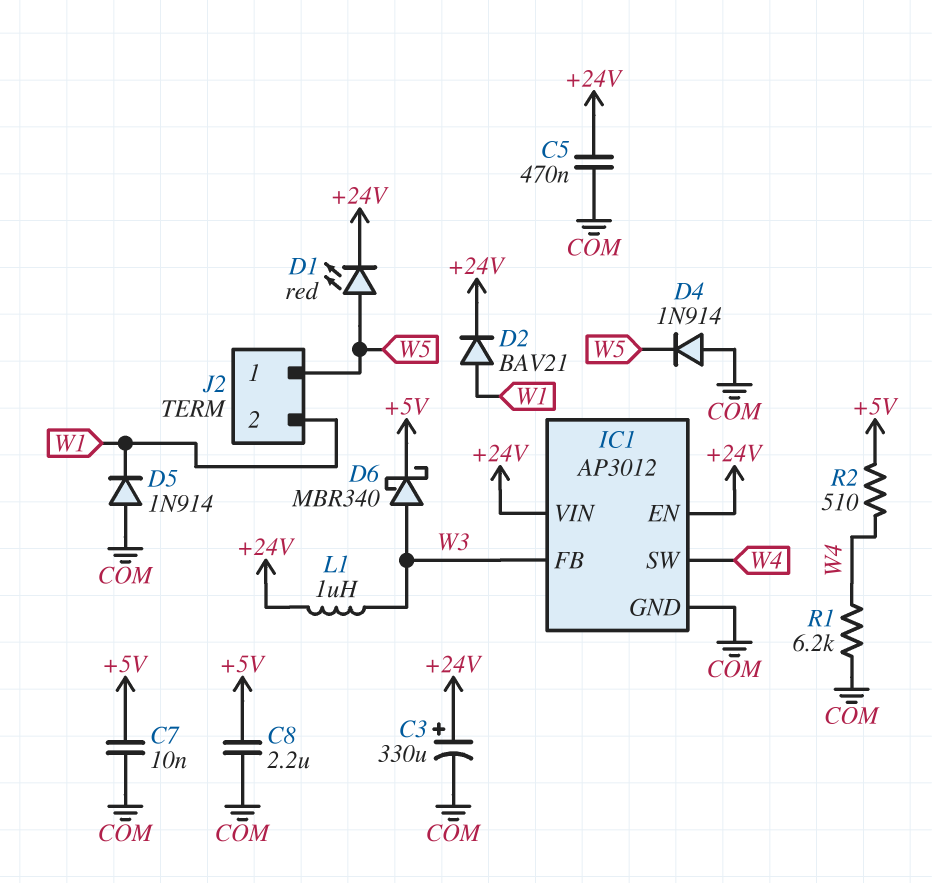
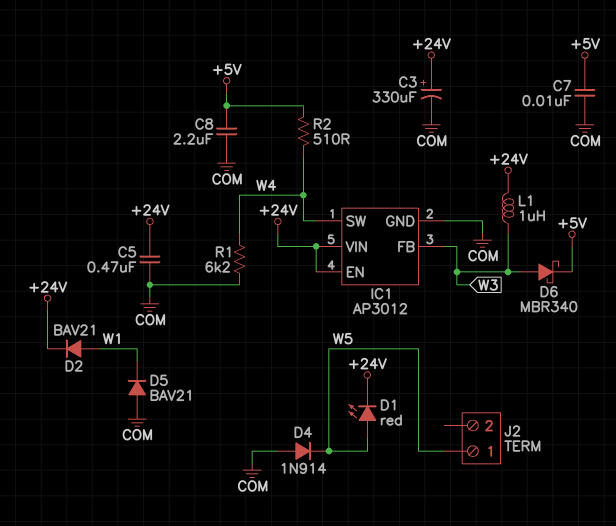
D5: diode 1N914 (A COM, K W1) -> diode BAV21 (A COM, K W1)
J2 pin 2: W1 -> none

